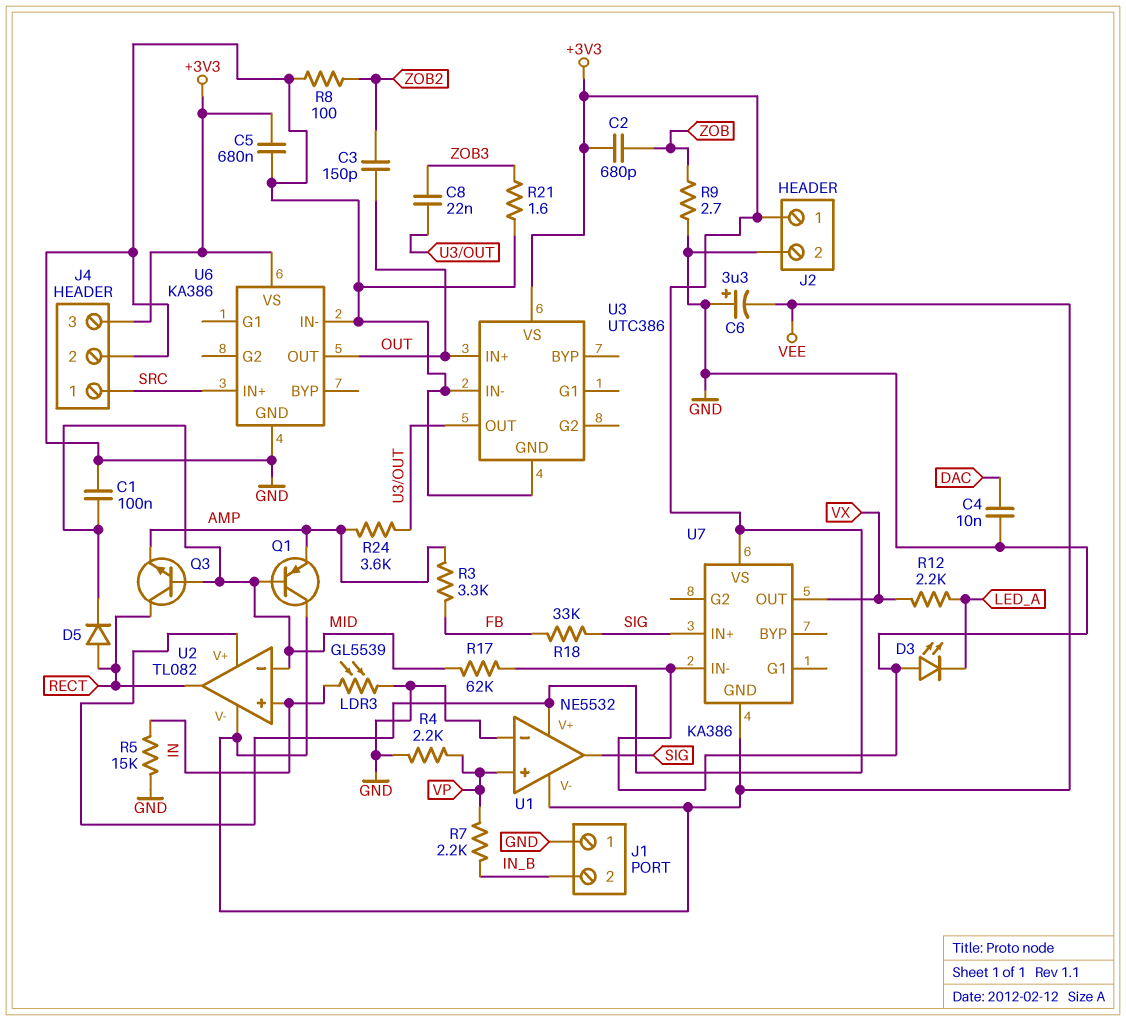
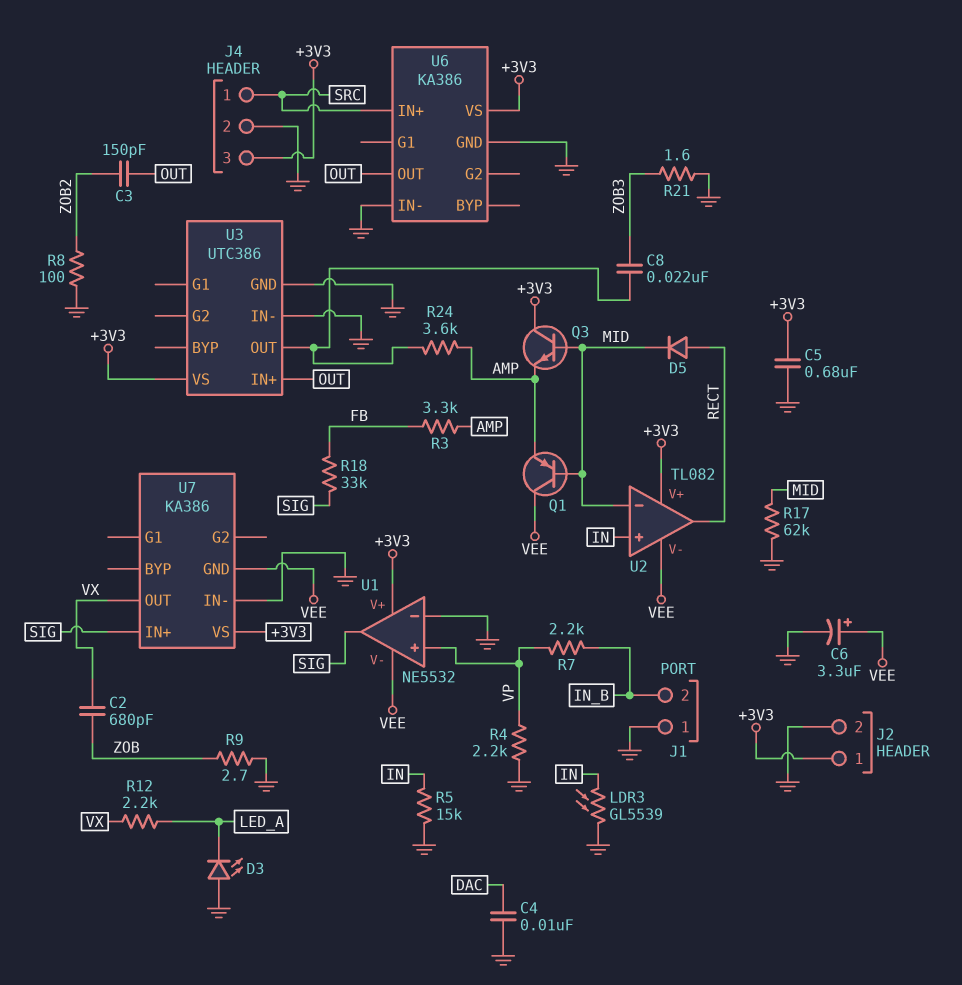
C1: 100nF (GND, MID) -> none
C2: 680pF (+3V3, ZOB) -> 680pF (VX, ZOB)
C6: 3.3uF (plus GND, minus VEE) -> 3.3uF (plus VEE, minus GND)
Q3: NPN (B MID, C RECT, E AMP) -> NPN (B MID, C +3V3, E AMP)

